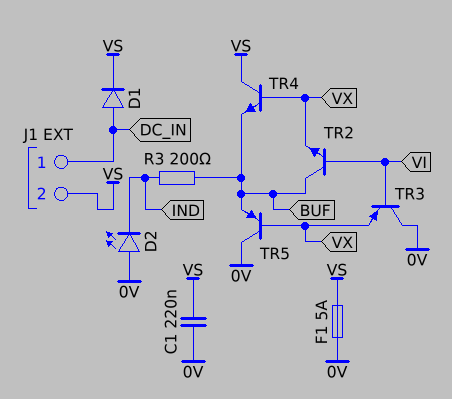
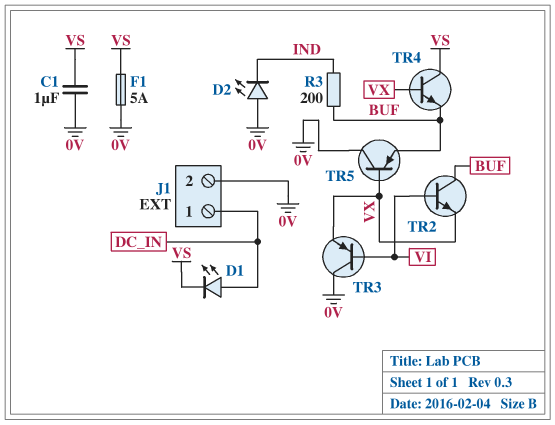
C1: 220nF (0V, VS) -> 1uF (0V, VS)
D1: diode (A DC_IN, K VS) -> LED (A DC_IN, K VS)
J1 pin 2: VS -> 0V

